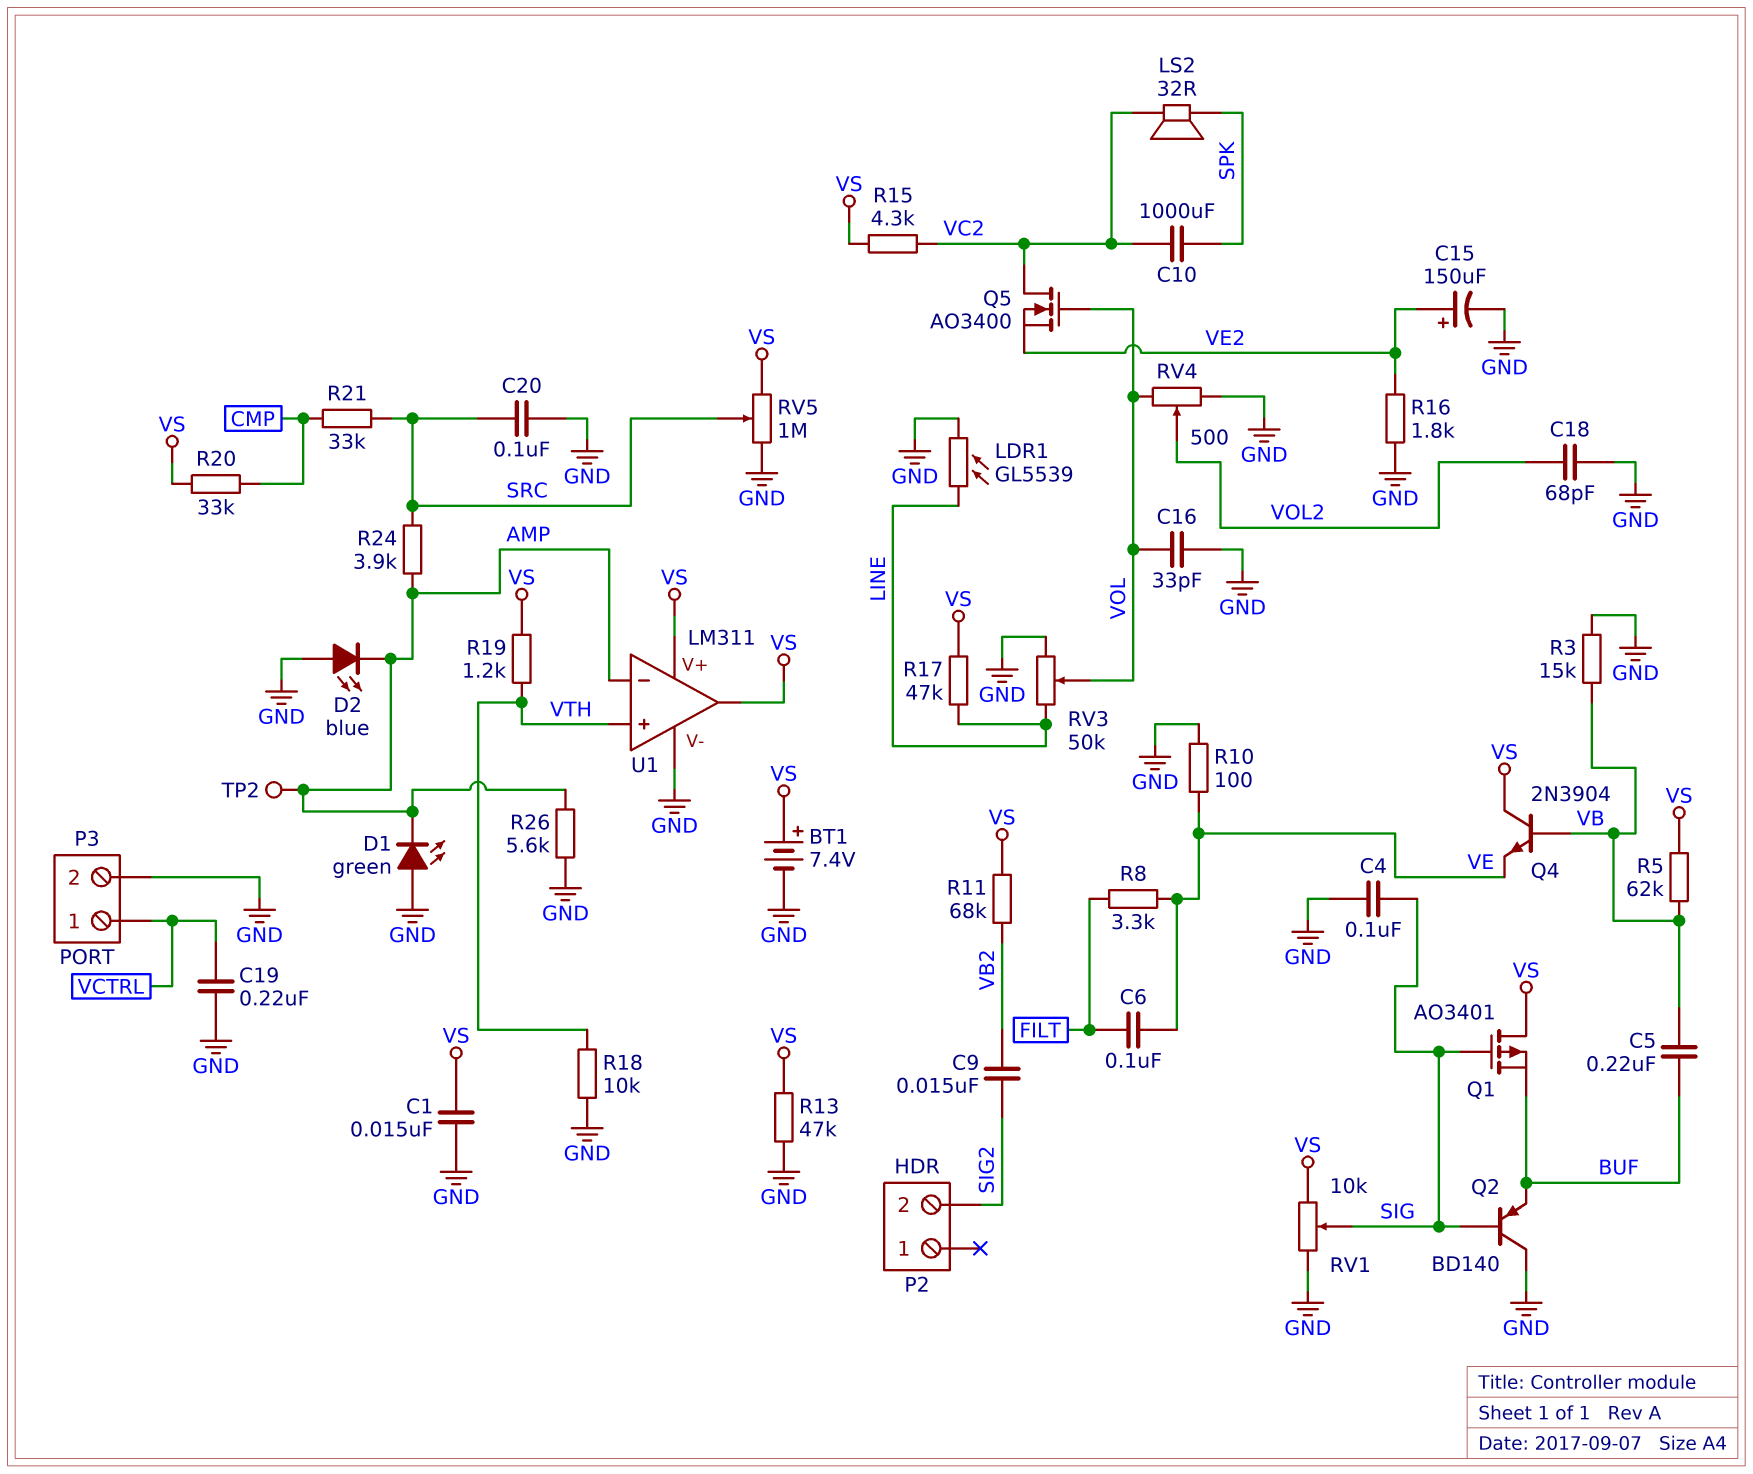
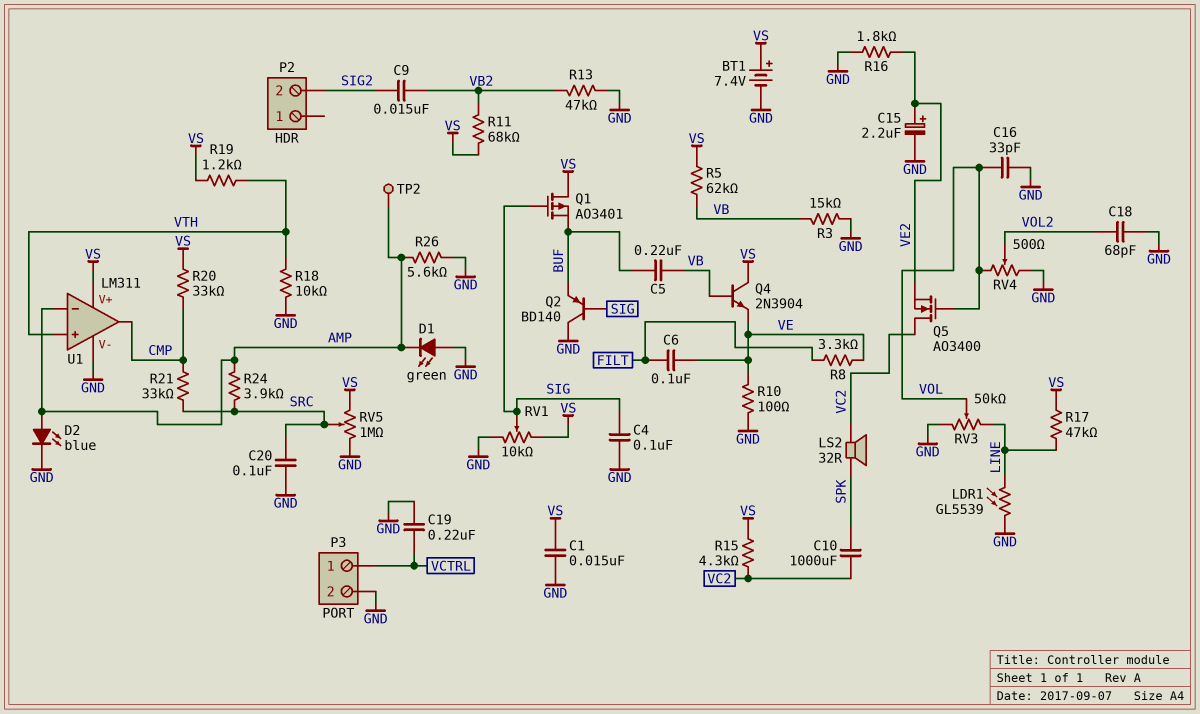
C15: 150uF (plus VE2, minus GND) -> 2.2uF (plus VE2, minus GND)
D2: LED blue (A GND, K AMP) -> LED blue (A AMP, K GND)
R13: 47k (GND, VS) -> 47k (GND, VB2)
U1 pin out: VS -> CMP

